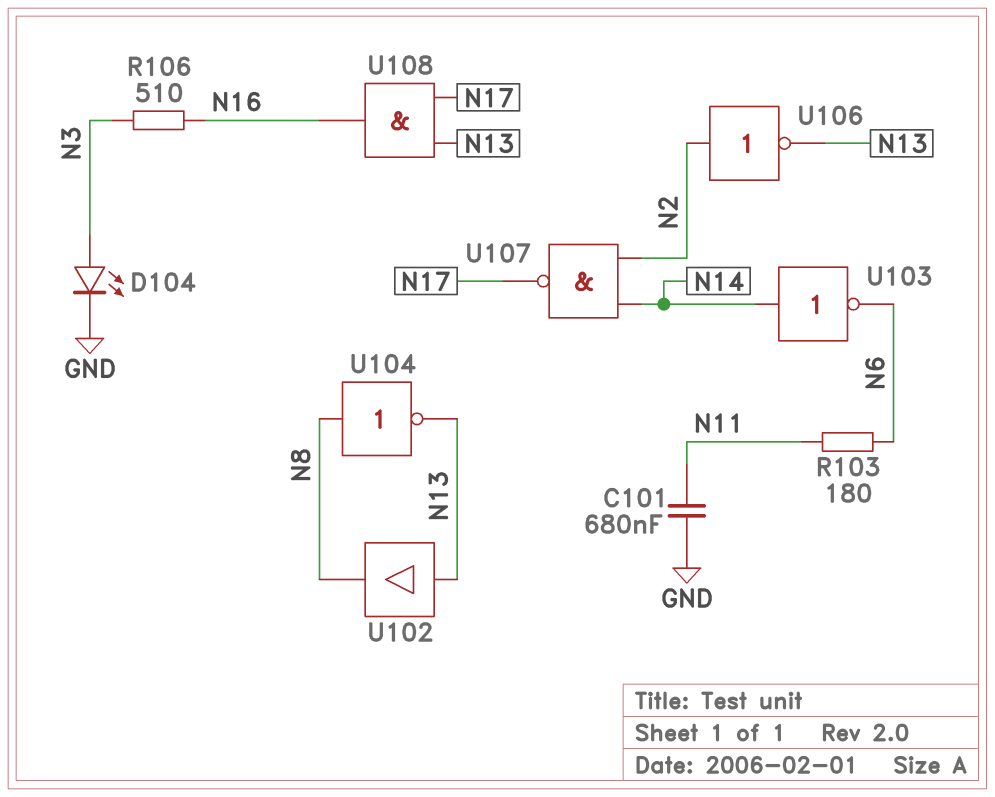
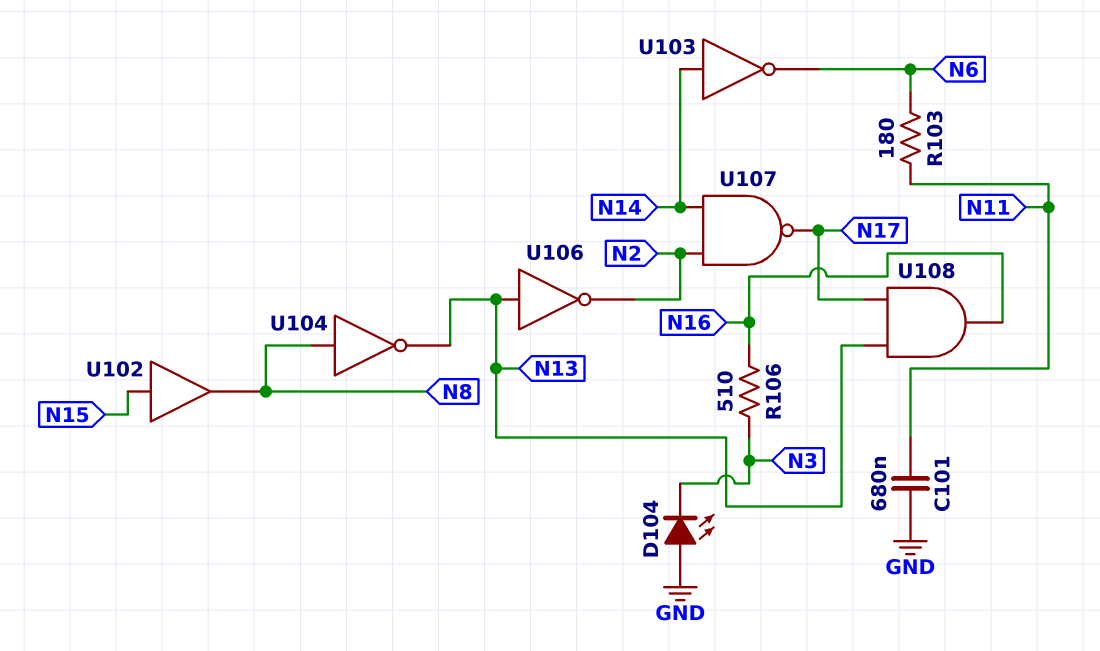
D104: LED (A N3, K GND) -> LED (A GND, K N3)
U102: buffer (in N13, out N8) -> buffer (in N15, out N8)
U106: NOT (in N2, out N13) -> NOT (in N13, out N2)

